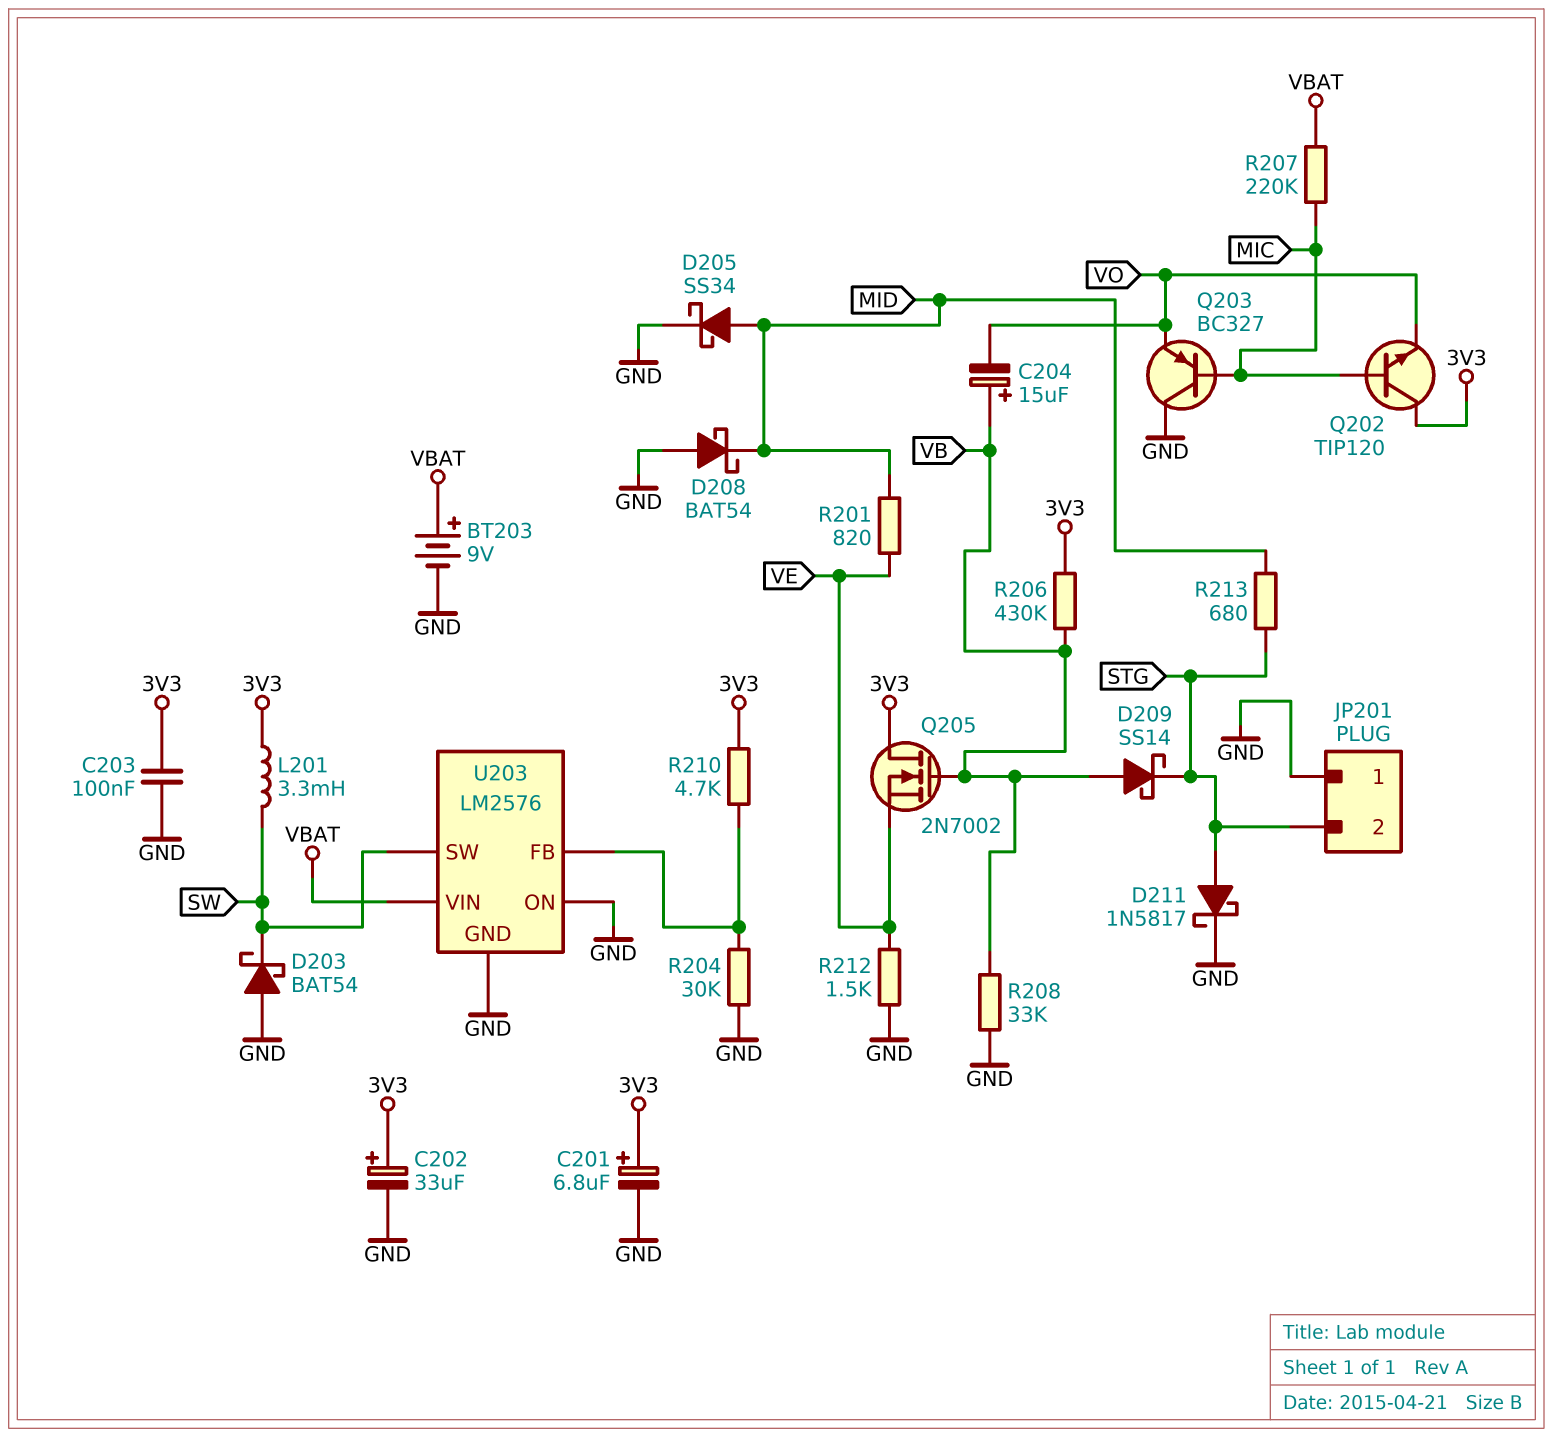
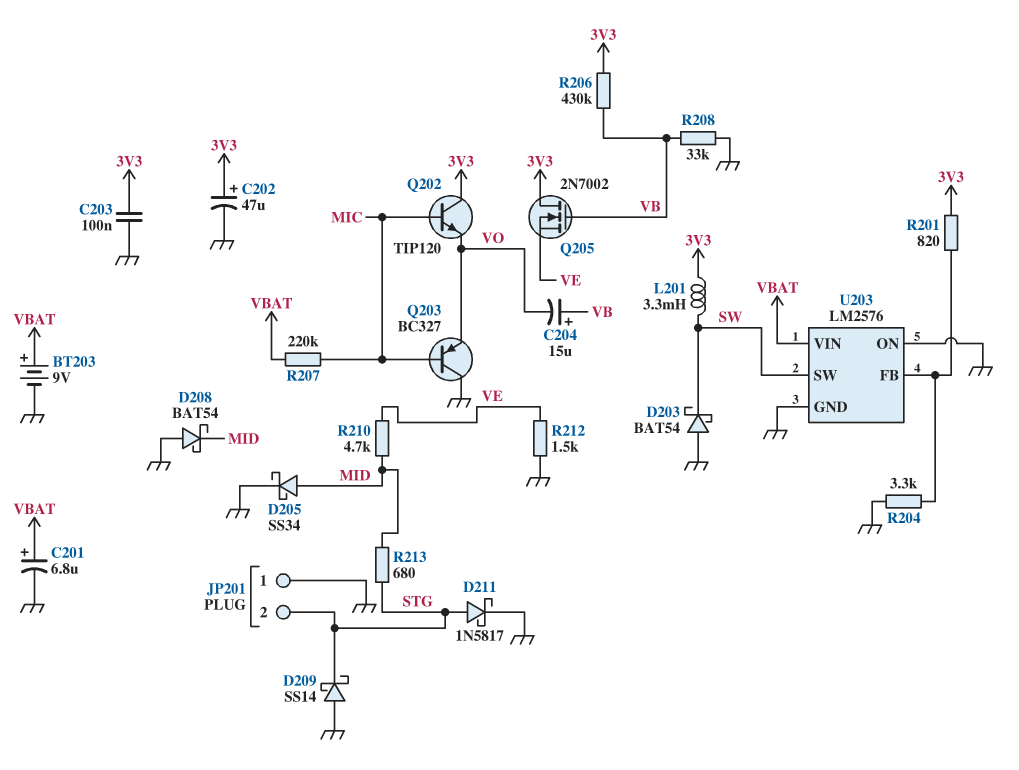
C201: 6.8uF (plus 3V3, minus GND) -> 6.8uF (plus VBAT, minus GND)
C202: 33uF (plus 3V3, minus GND) -> 47uF (plus 3V3, minus GND)
D209: schottky SS14 (A VB, K STG) -> schottky SS14 (A GND, K STG)
R201: 820 (MID, VE) -> 820 (3V3, U203/FB)
R204: 30k (GND, U203/FB) -> 3.3k (GND, U203/FB)
R210: 4.7k (3V3, U203/FB) -> 4.7k (MID, VE)

